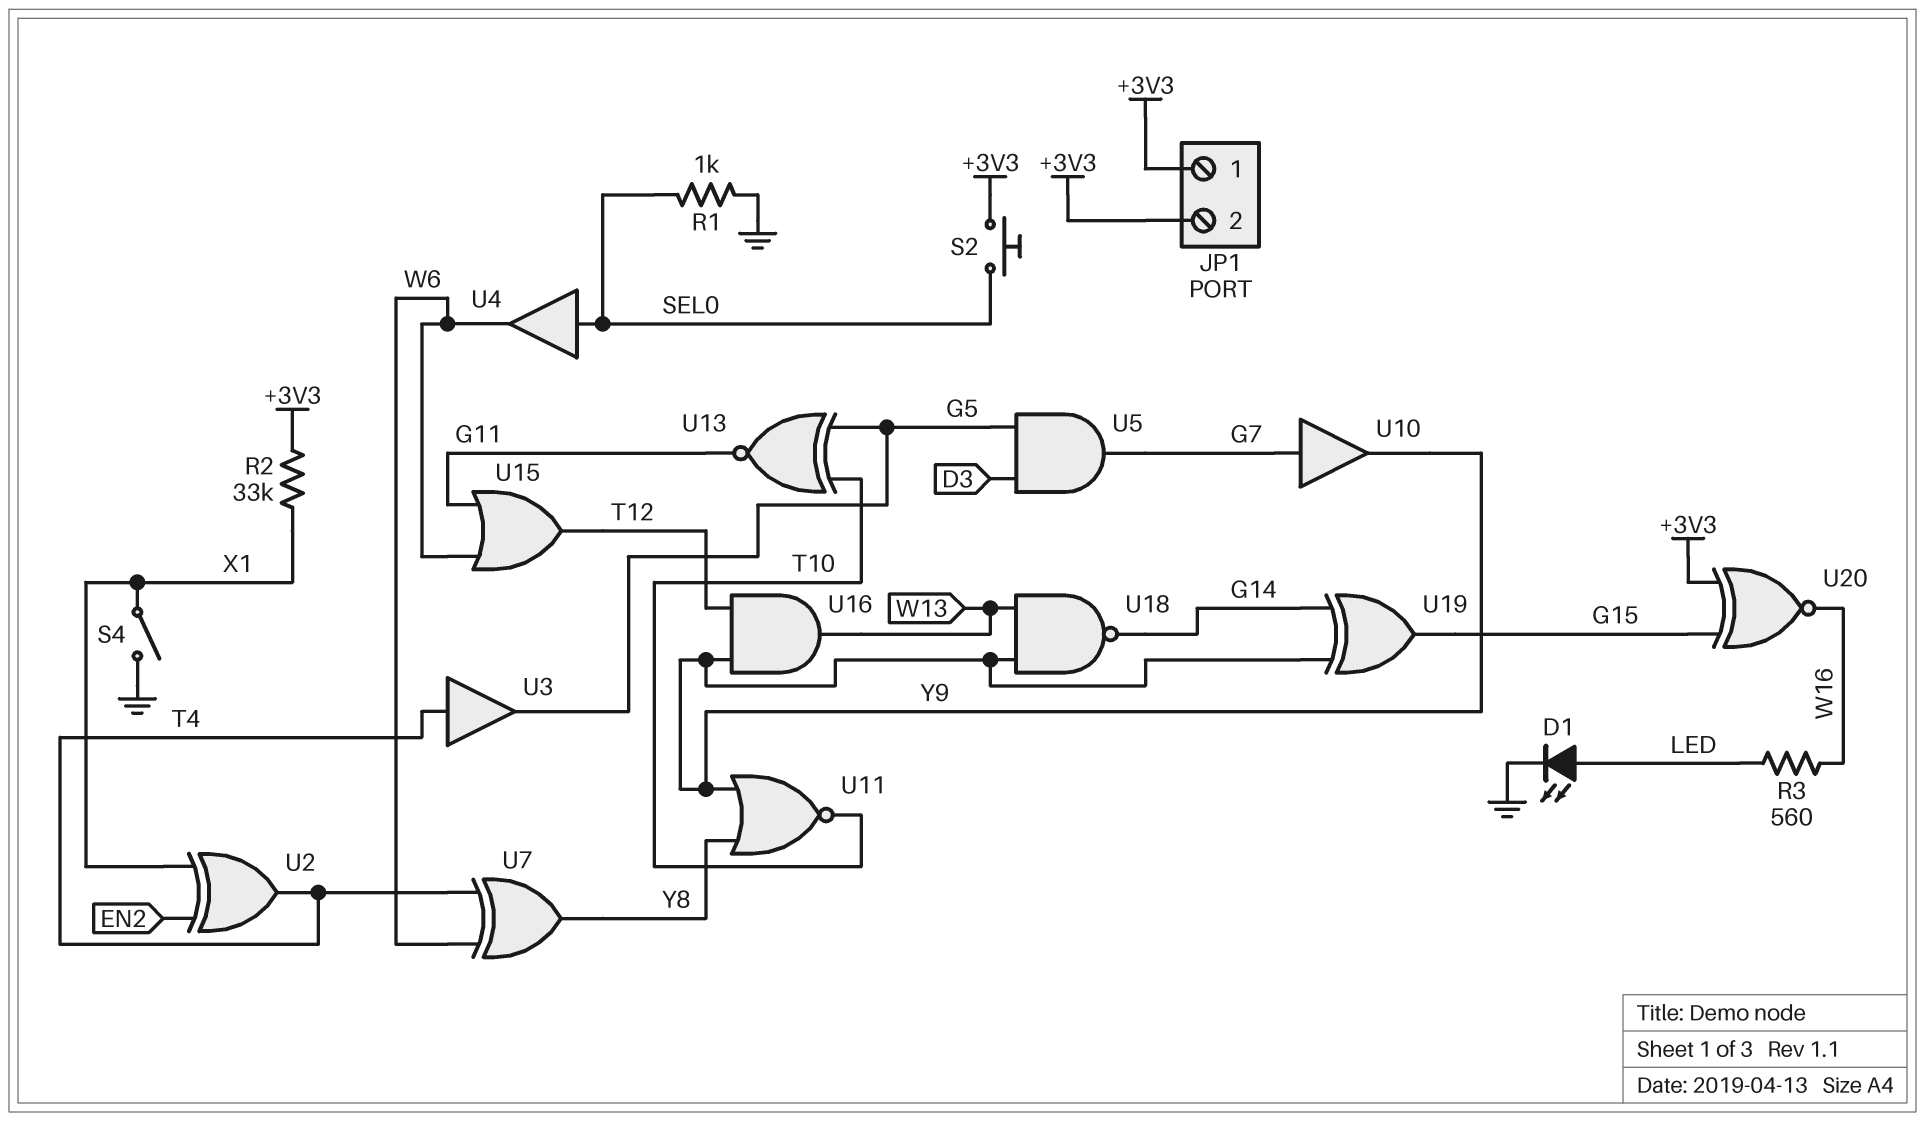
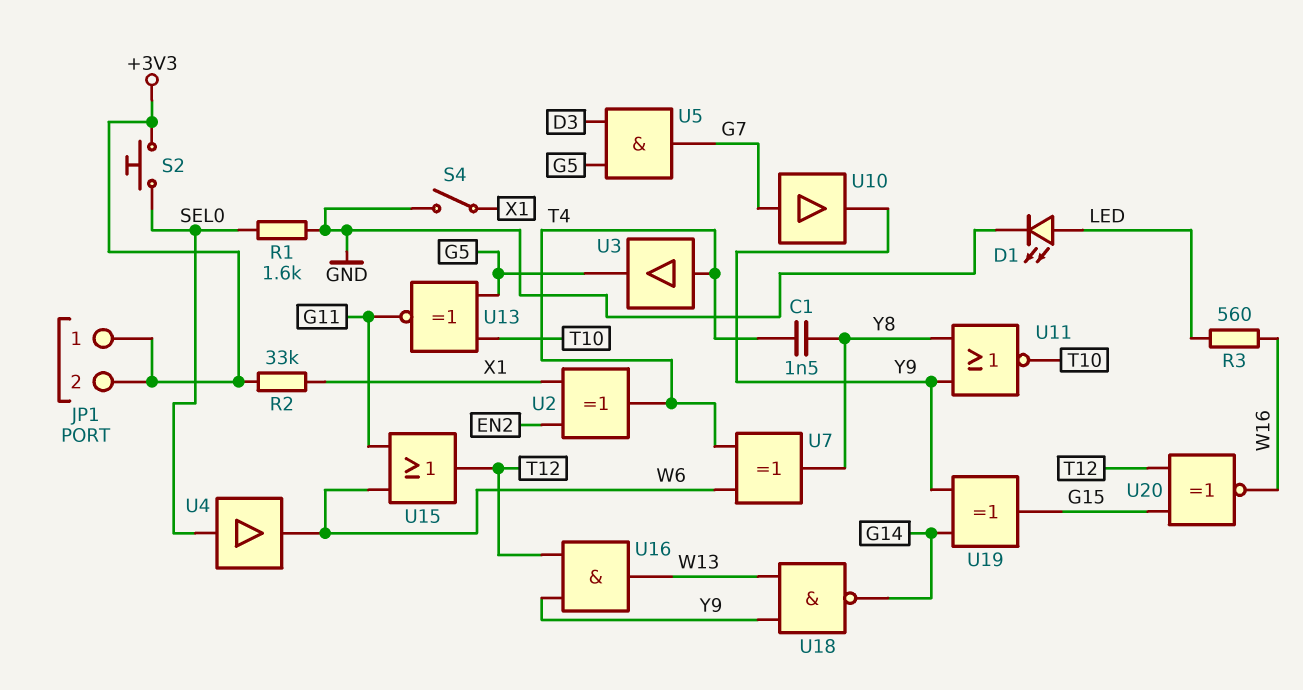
C1: none -> 1.5nF (T4, Y8)
R1: 1k (GND, SEL0) -> 1.6k (GND, SEL0)
U20: XNOR (in +3V3, in G15, out W16) -> XNOR (in G15, in T12, out W16)

